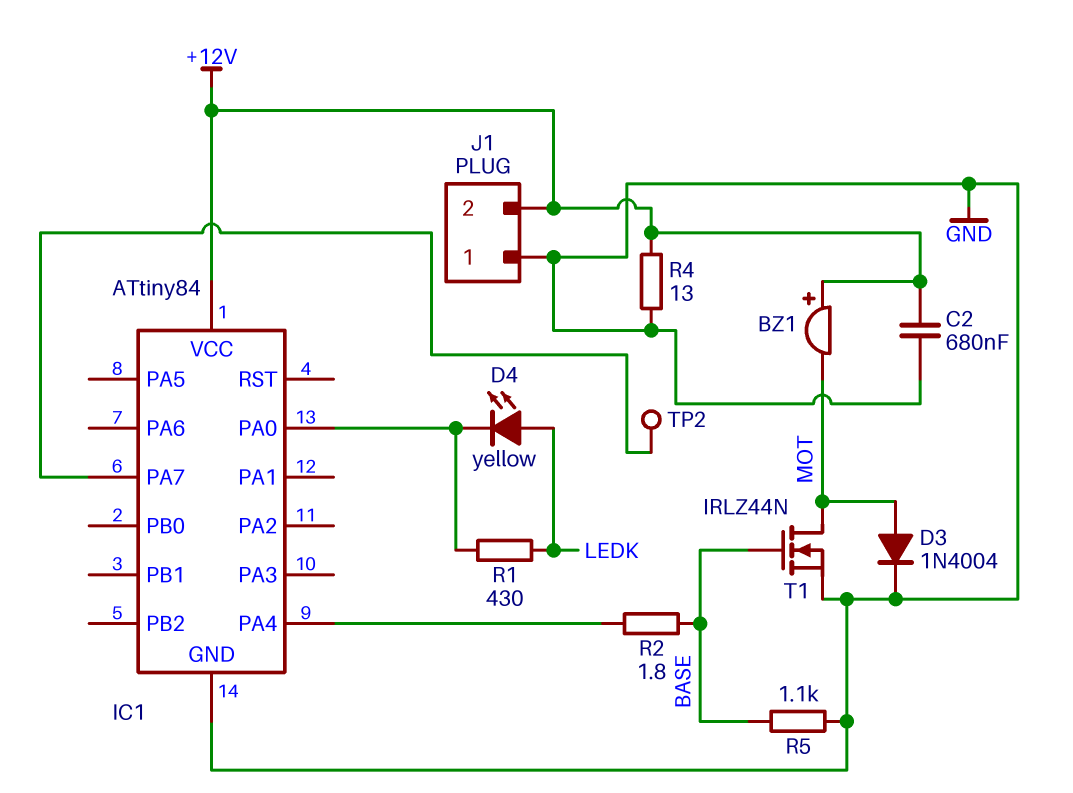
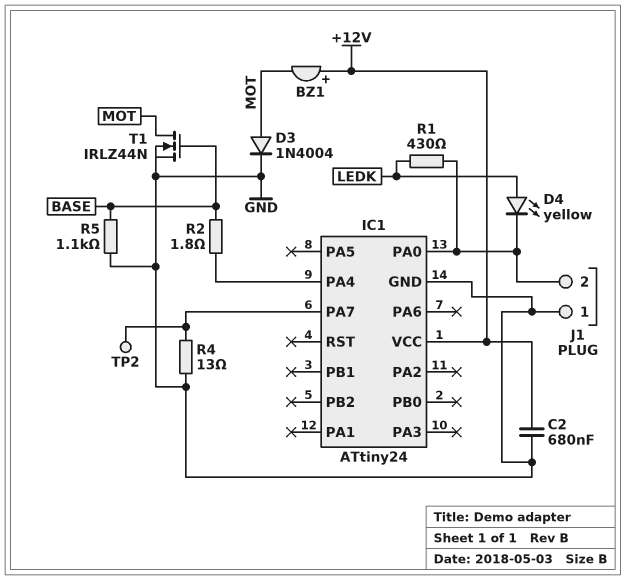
IC1: ATtiny84 -> ATtiny24
J1 pin 2: +12V -> IC1/PA0
R4: 13 (+12V, GND) -> 13 (GND, IC1/PA7)

